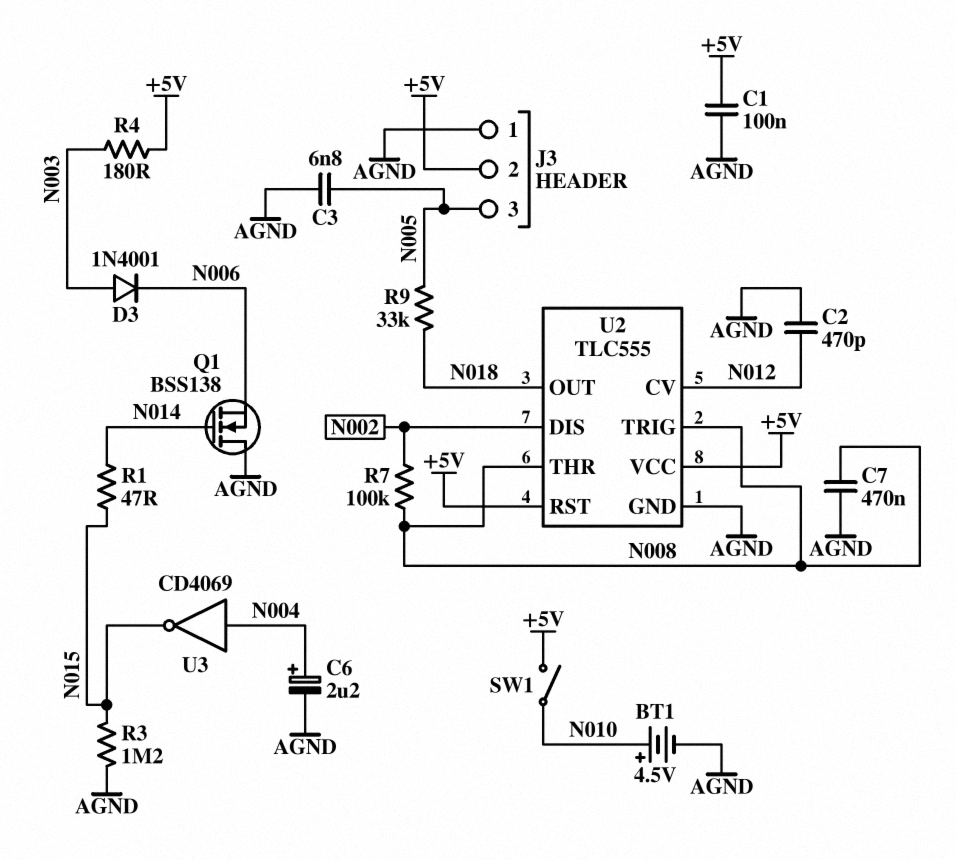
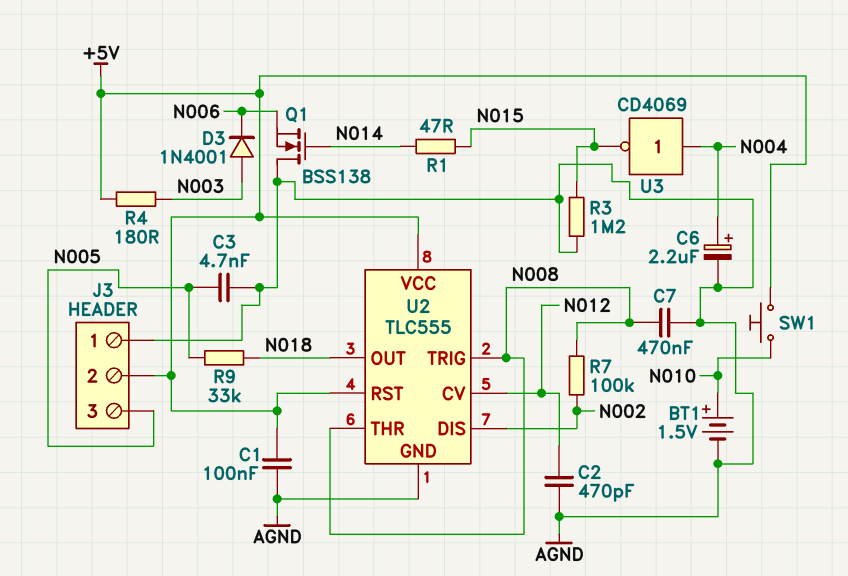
BT1: 4.5V (plus N010, minus AGND) -> 1.5V (plus N010, minus AGND)
C3: 6.8nF (AGND, N005) -> 4.7nF (AGND, N005)
SW1: switch (+5V, N010) -> button (+5V, N010)

